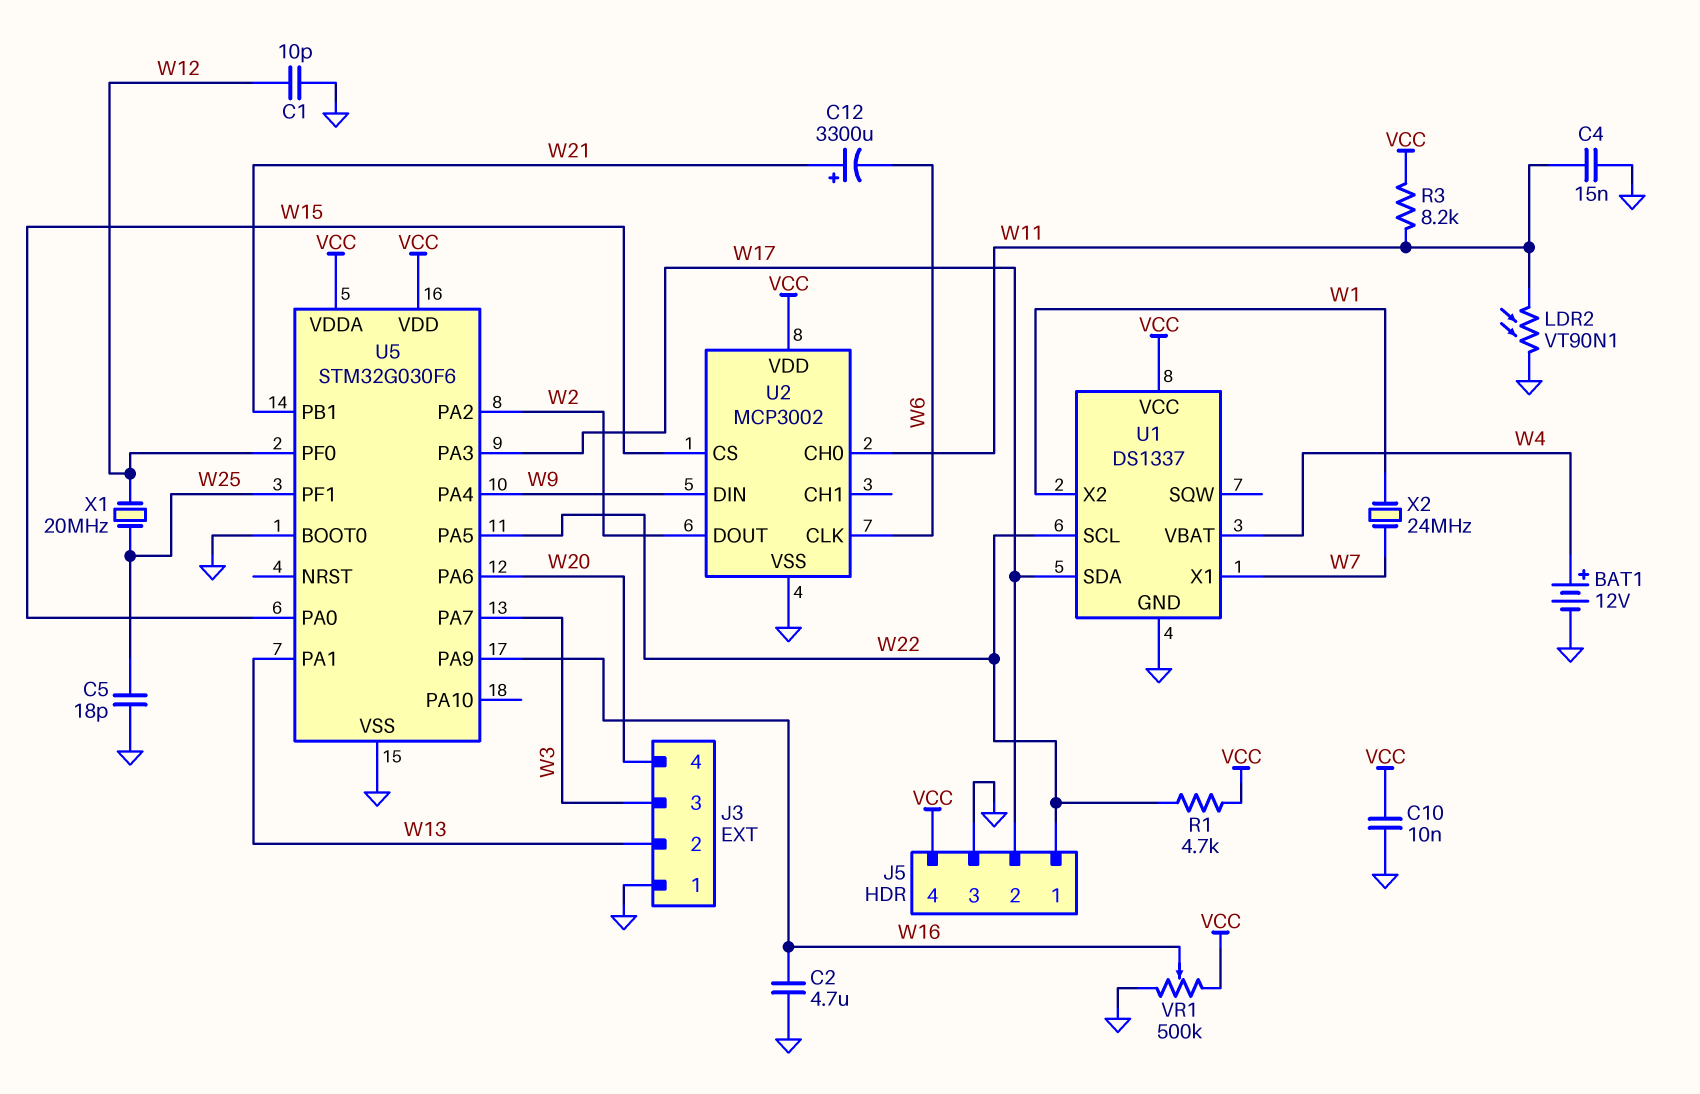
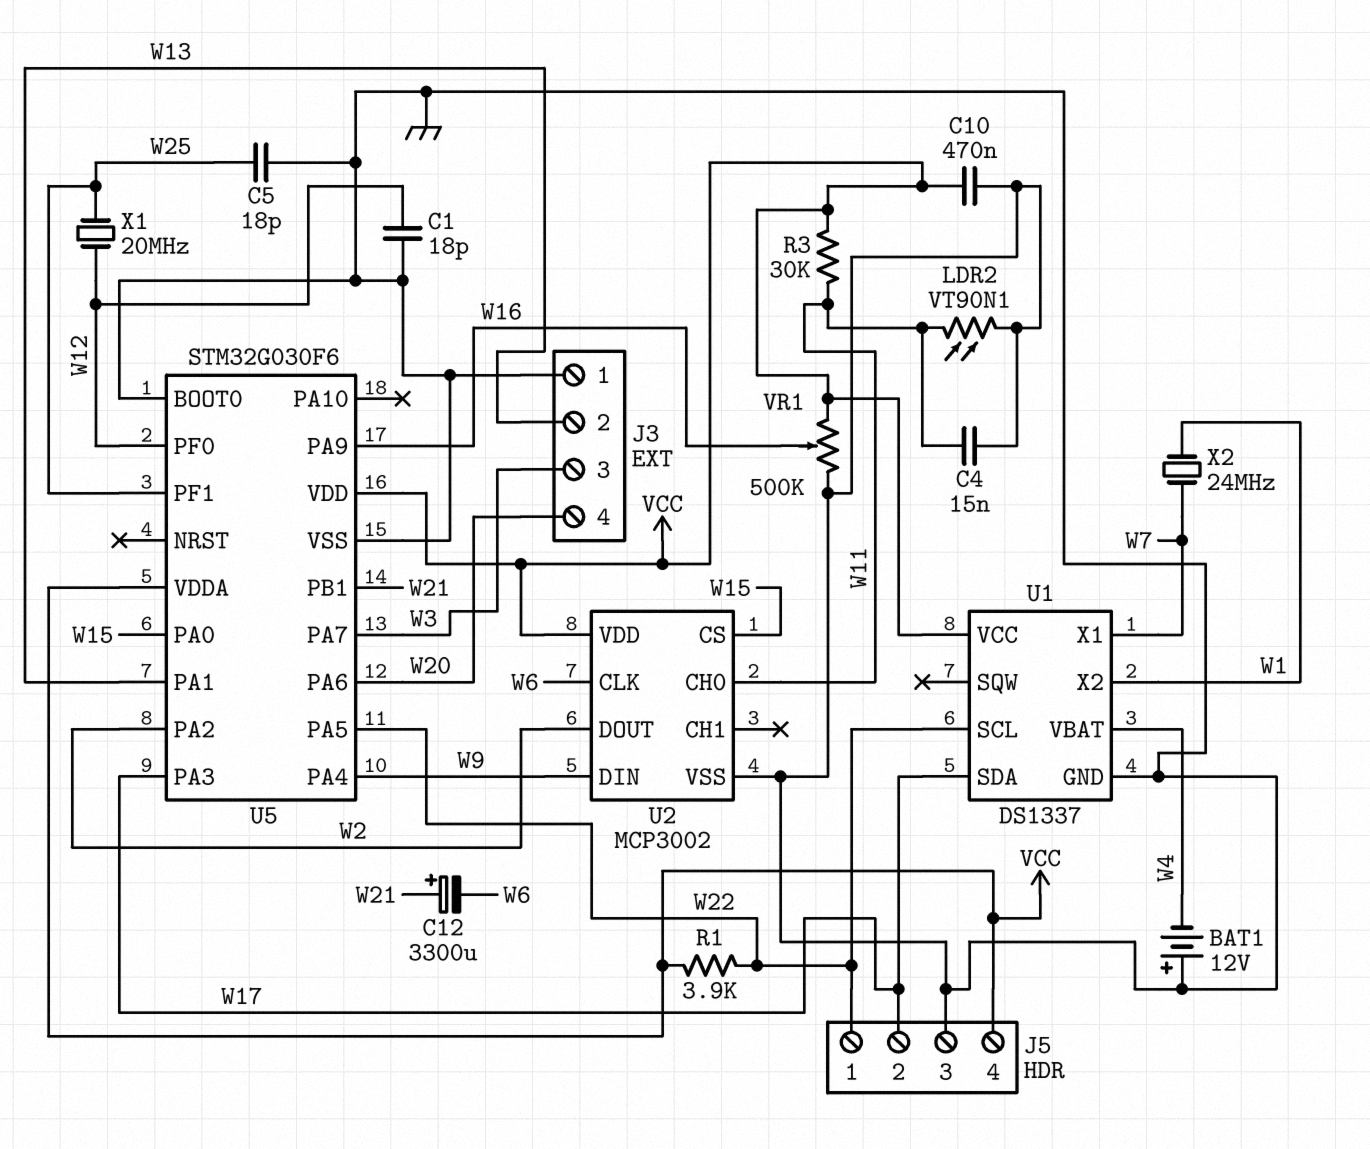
BAT1: 12V (plus W4, minus GND) -> 12V (plus GND, minus W4)
C1: 10pF (GND, W12) -> 18pF (GND, W12)
C2: 4.7uF (GND, W16) -> none
C10: 10nF (GND, VCC) -> 470nF (GND, VCC)
R1: 4.7k (VCC, W22) -> 3.9k (VCC, W22)
R3: 8.2k (VCC, W11) -> 30k (VCC, W11)

